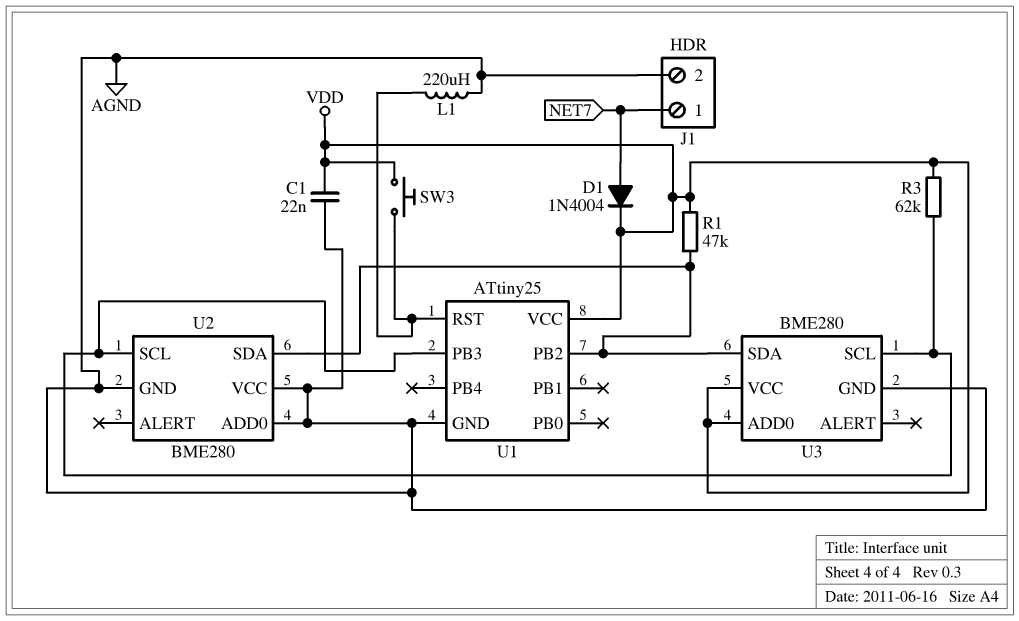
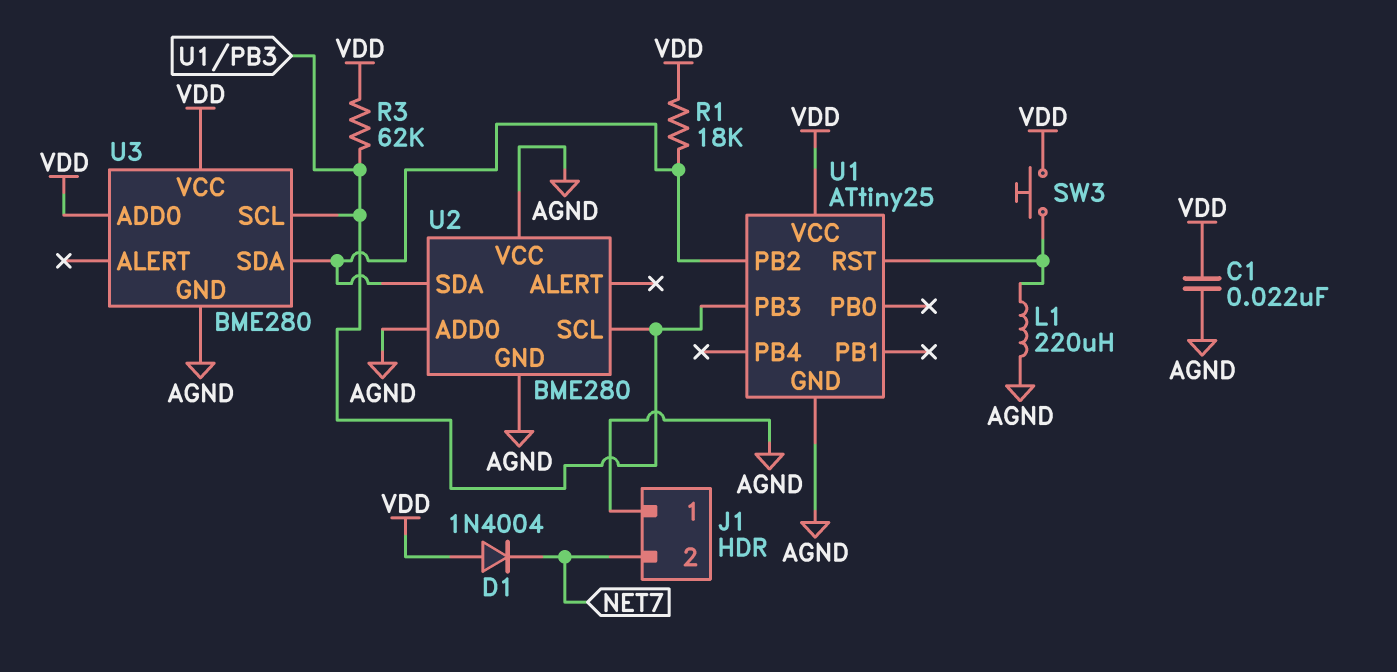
D1: diode 1N4004 (A NET7, K VDD) -> diode 1N4004 (A VDD, K NET7)
J1 pin 1: NET7 -> AGND
J1 pin 2: AGND -> NET7
R1: 47k (U1/PB2, VDD) -> 18k (U1/PB2, VDD)

